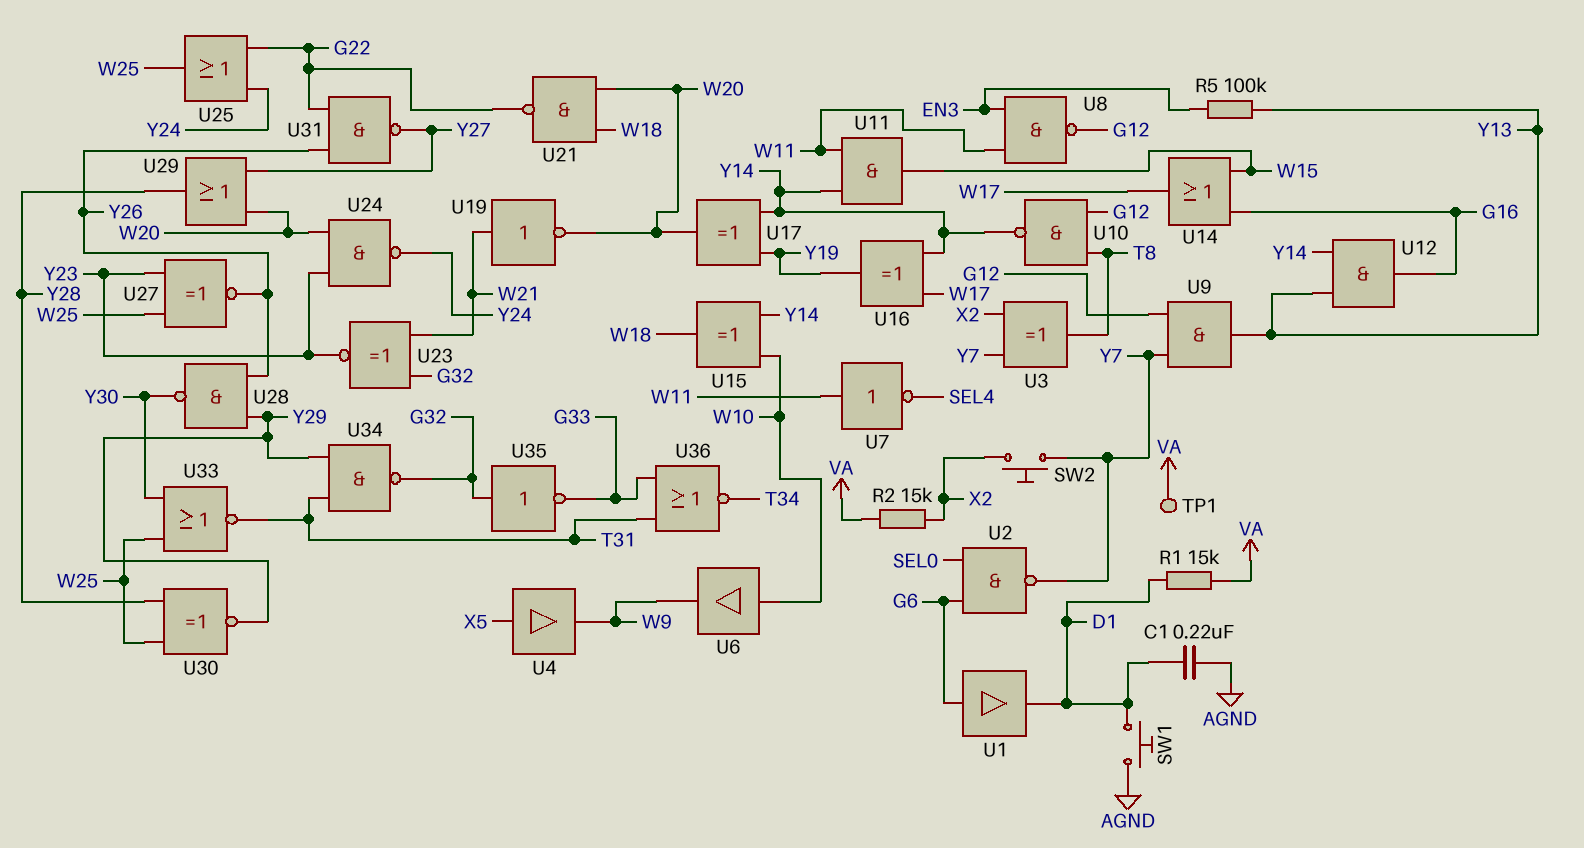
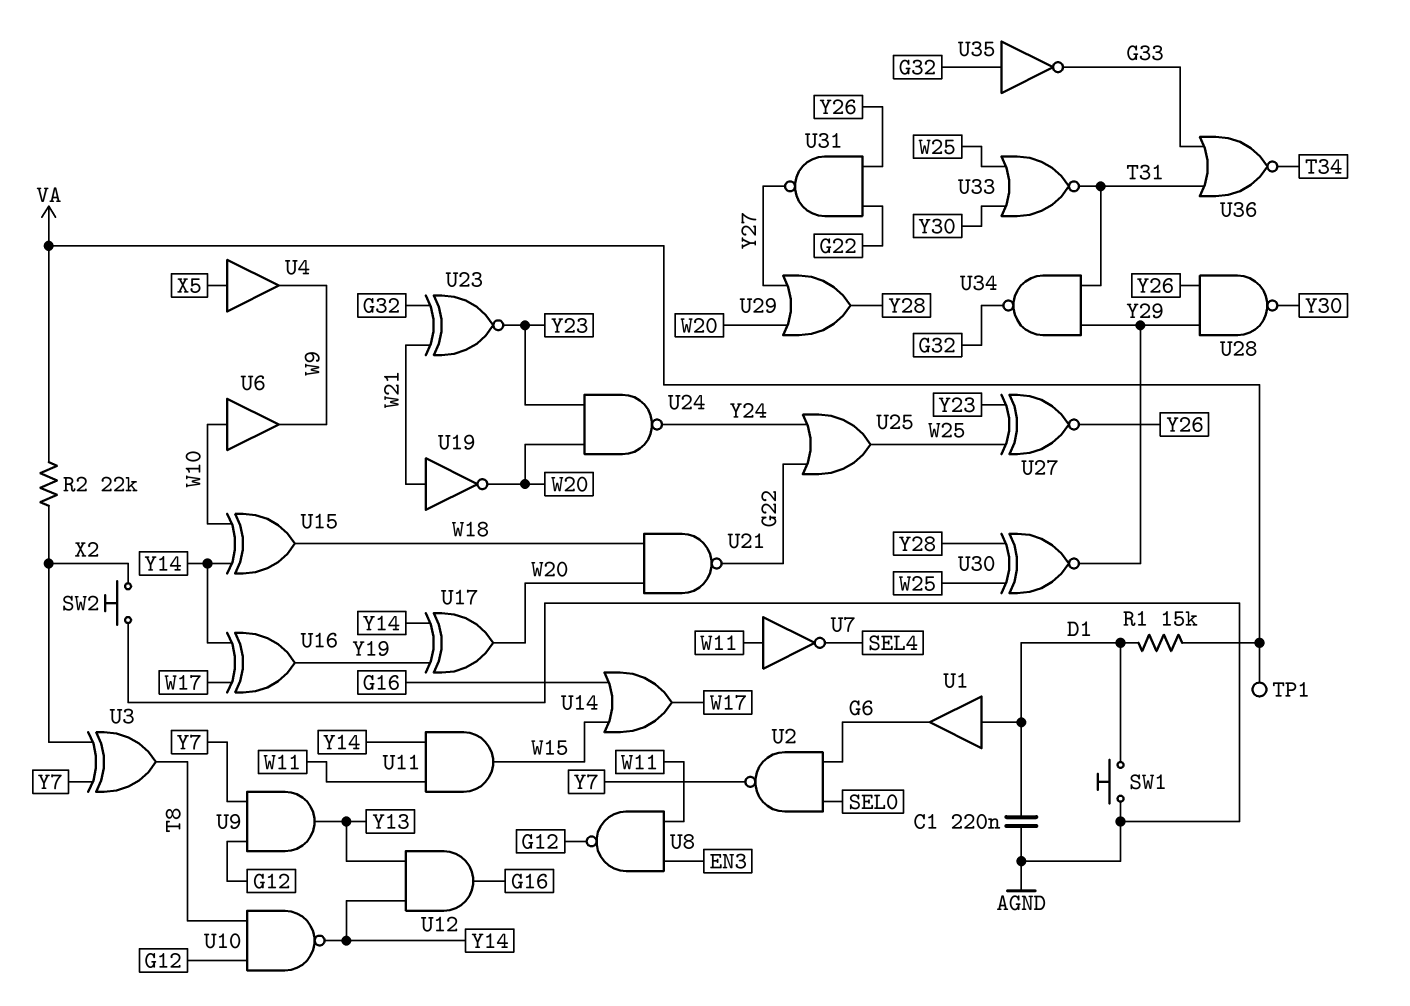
R2: 15k (VA, X2) -> 22k (VA, X2)
R5: 100k (EN3, Y13) -> none
SW2: button (X2, Y7) -> button (AGND, X2)
U1: buffer (in G6, out D1) -> buffer (in D1, out G6)

